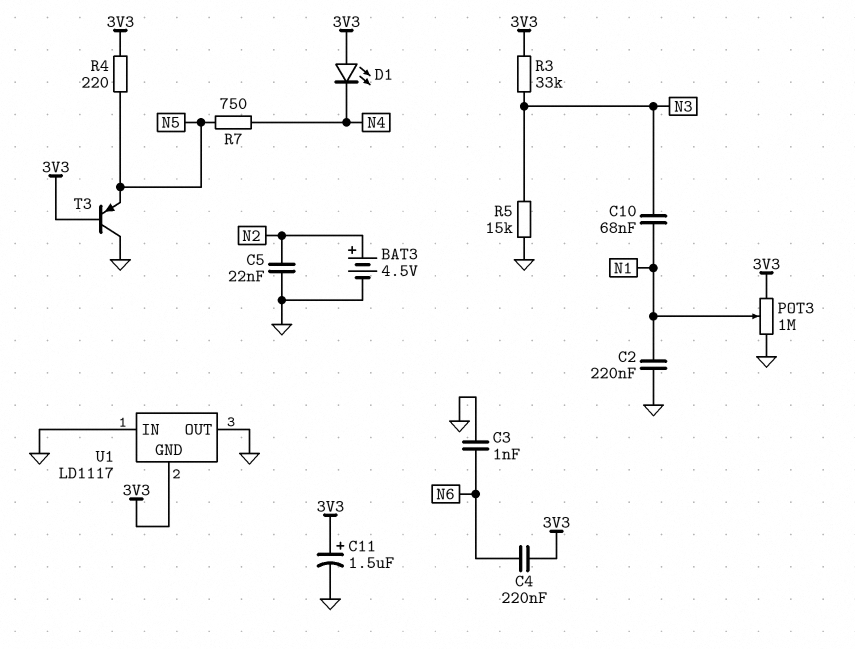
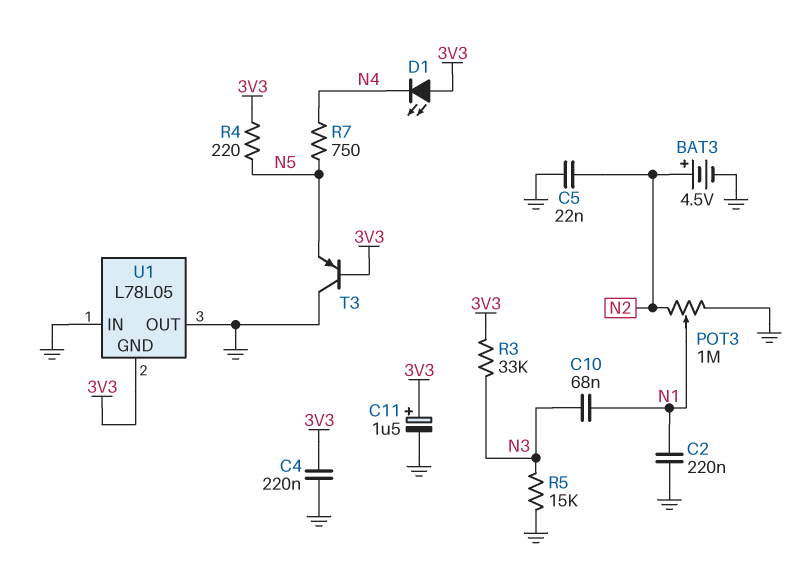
C3: 1nF (GND, N6) -> none
C4: 220nF (3V3, N6) -> 220nF (3V3, GND)
POT3: 1M (3V3, GND, wiper N1) -> 1M (GND, N2, wiper N1)
U1: LD1117 -> L78L05

